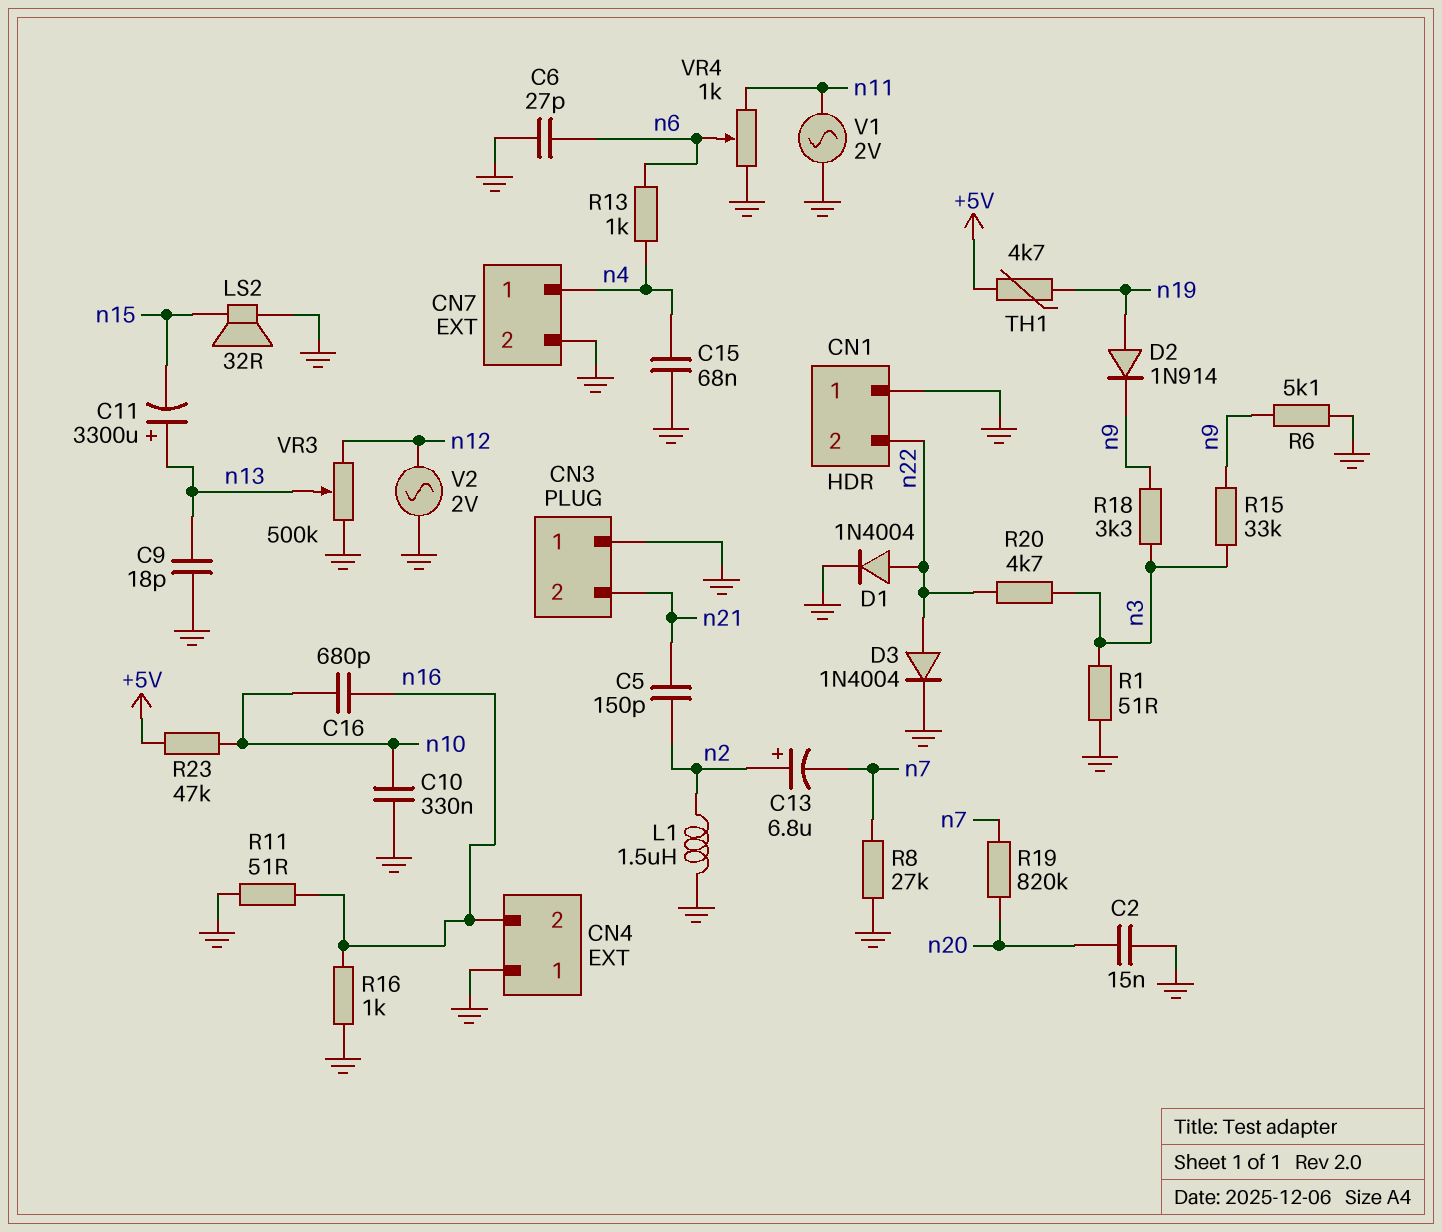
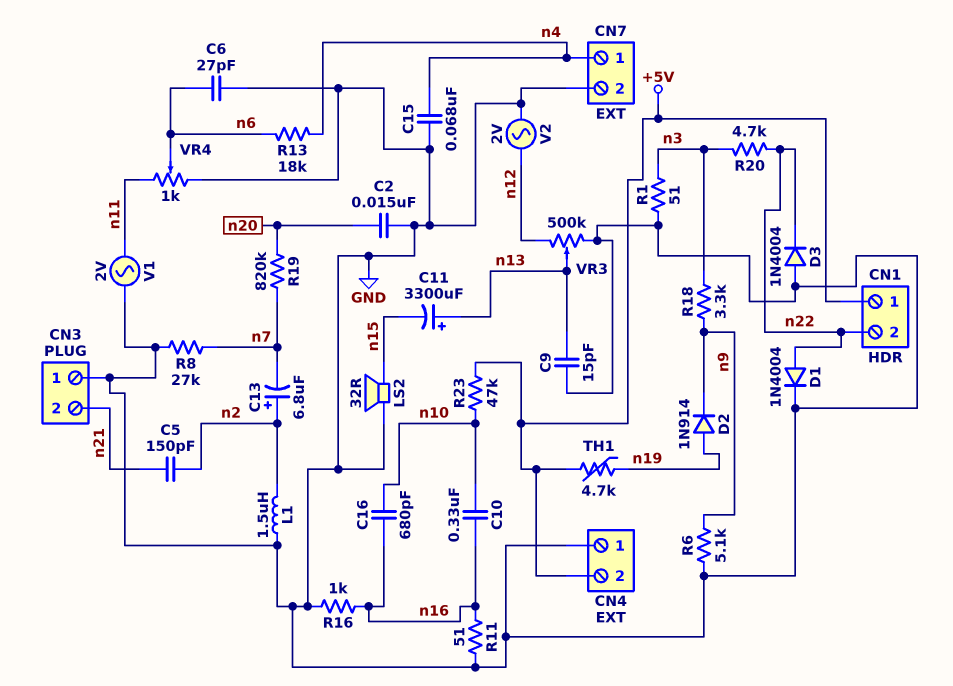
C9: 18pF (GND, n13) -> 15pF (GND, n13)
C10: 330nF (GND, n10) -> 330nF (n10, n16)
CN1 pin 1: GND -> +5V
CN4 pin 2: n16 -> +5V
D3: diode 1N4004 (A n22, K GND) -> diode 1N4004 (A GND, K n22)
R13: 1k (n4, n6) -> 18k (n4, n6)
R15: 33k (n3, n9) -> none

